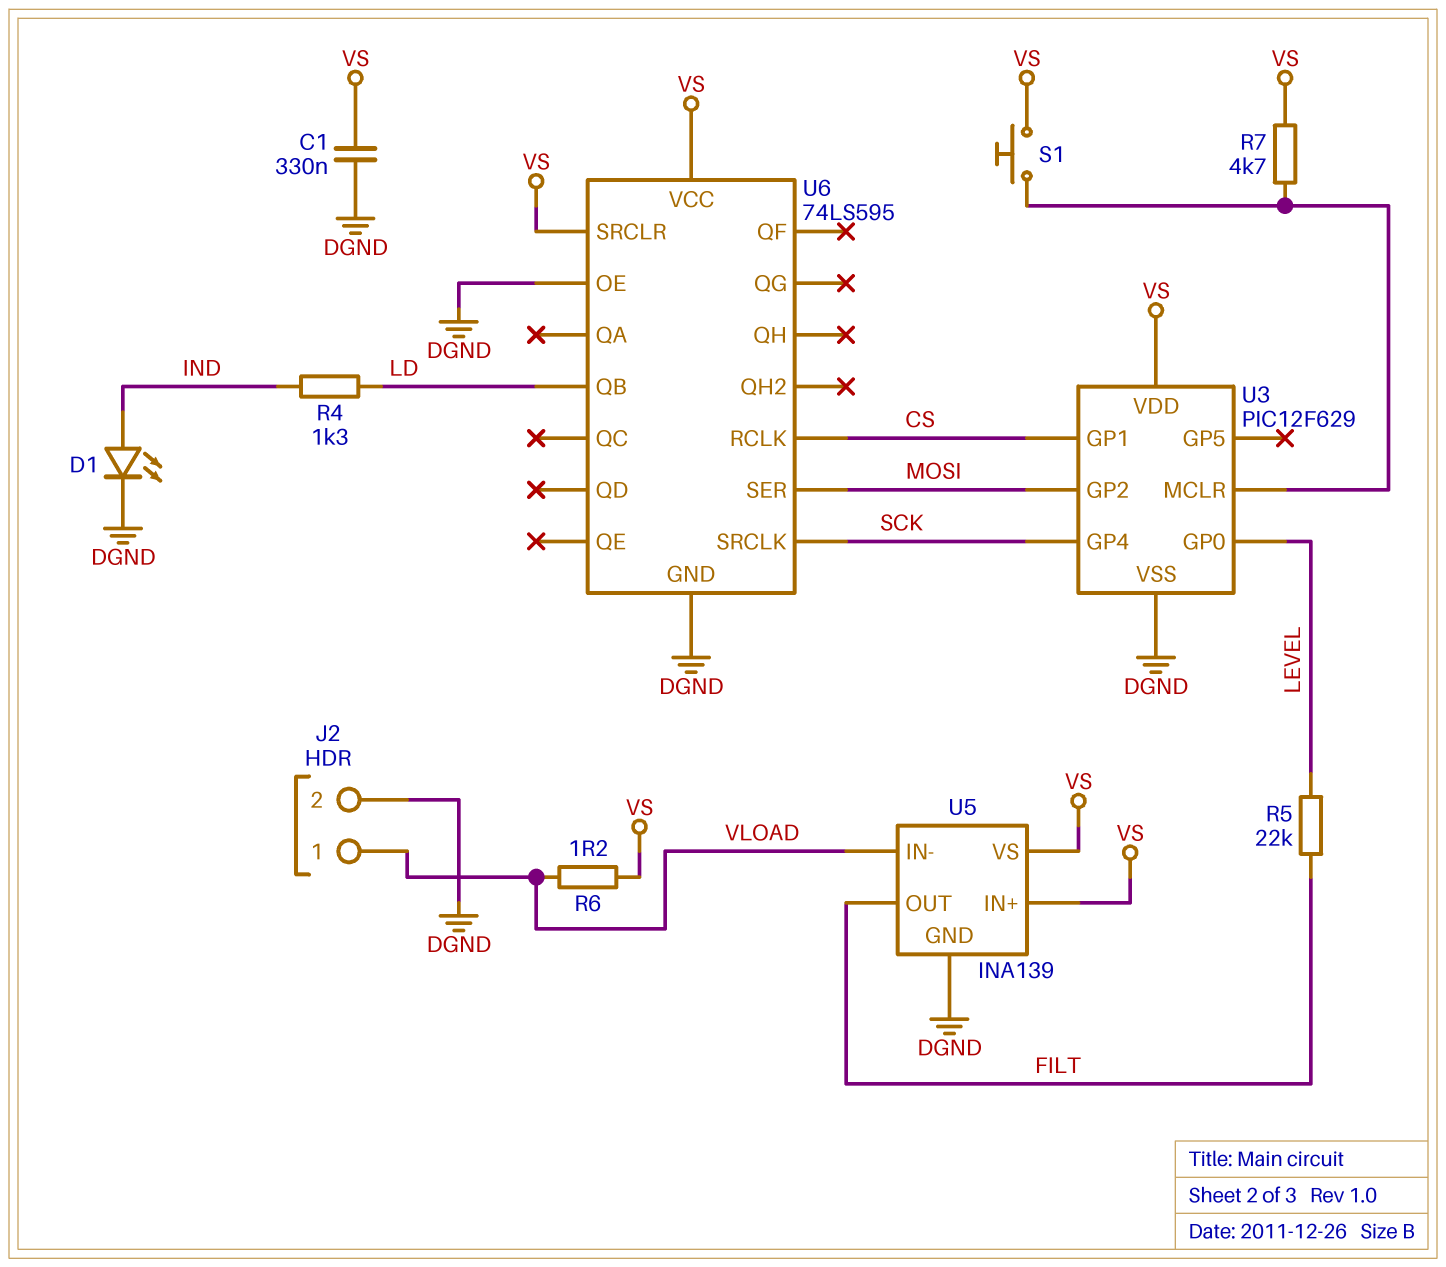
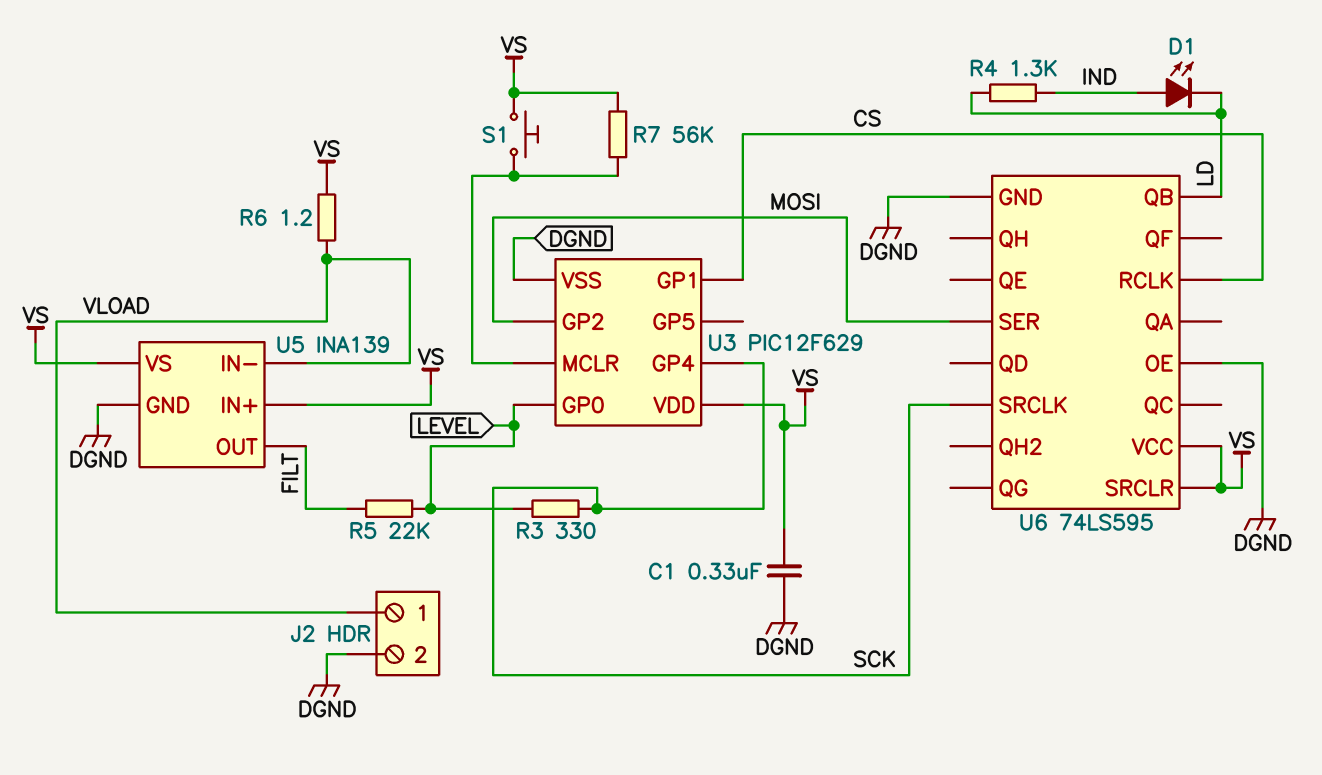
D1: LED (A IND, K DGND) -> LED (A IND, K LD)
R3: none -> 330 (LEVEL, SCK)
R7: 4.7k (U3/MCLR, VS) -> 56k (U3/MCLR, VS)

